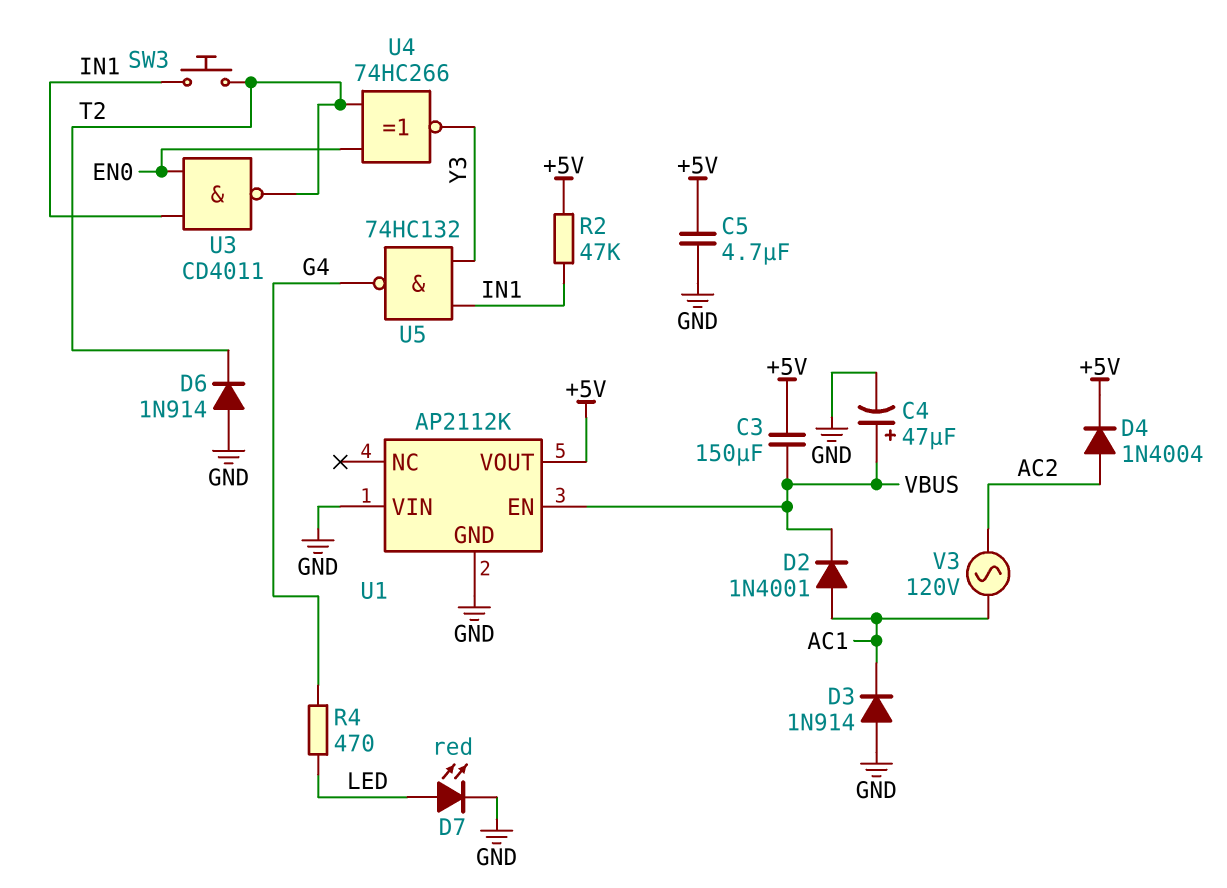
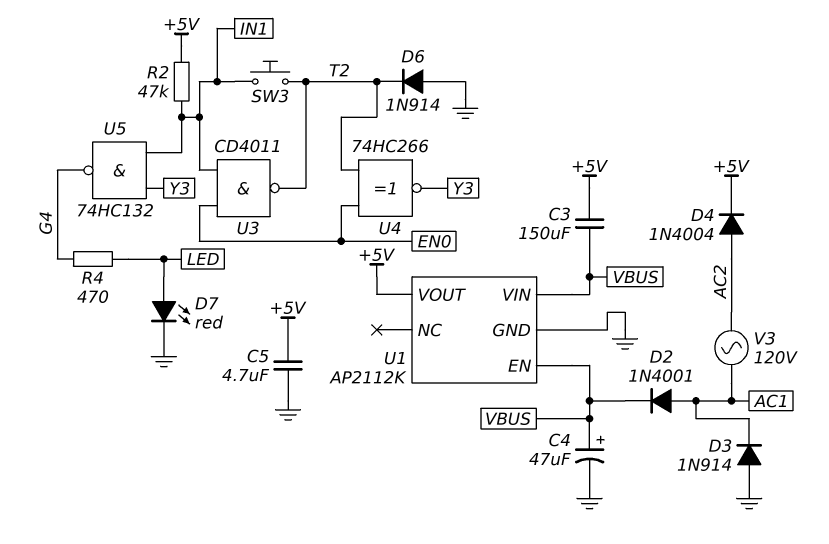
U1 pin VIN: GND -> VBUS

